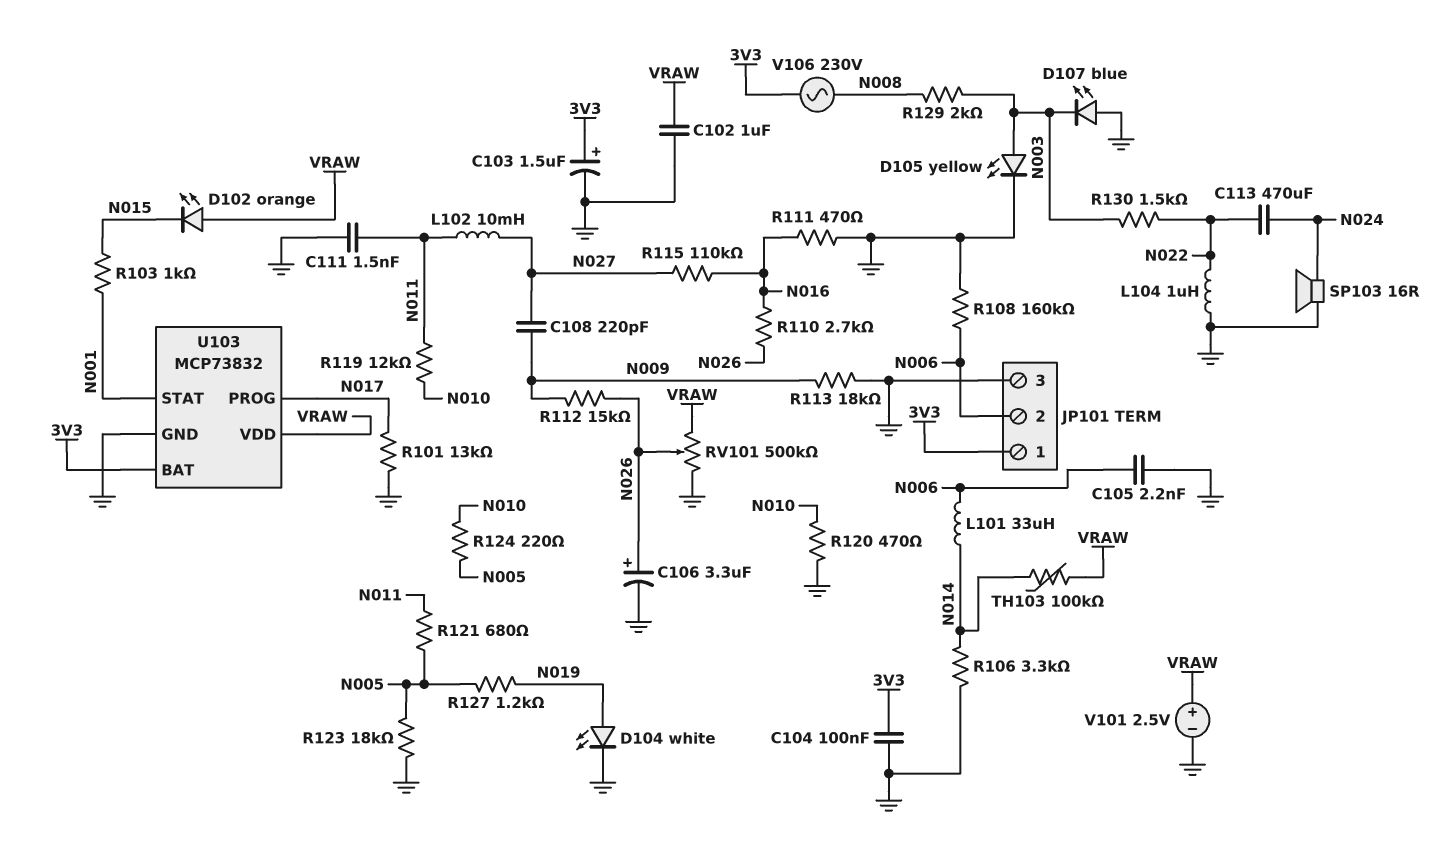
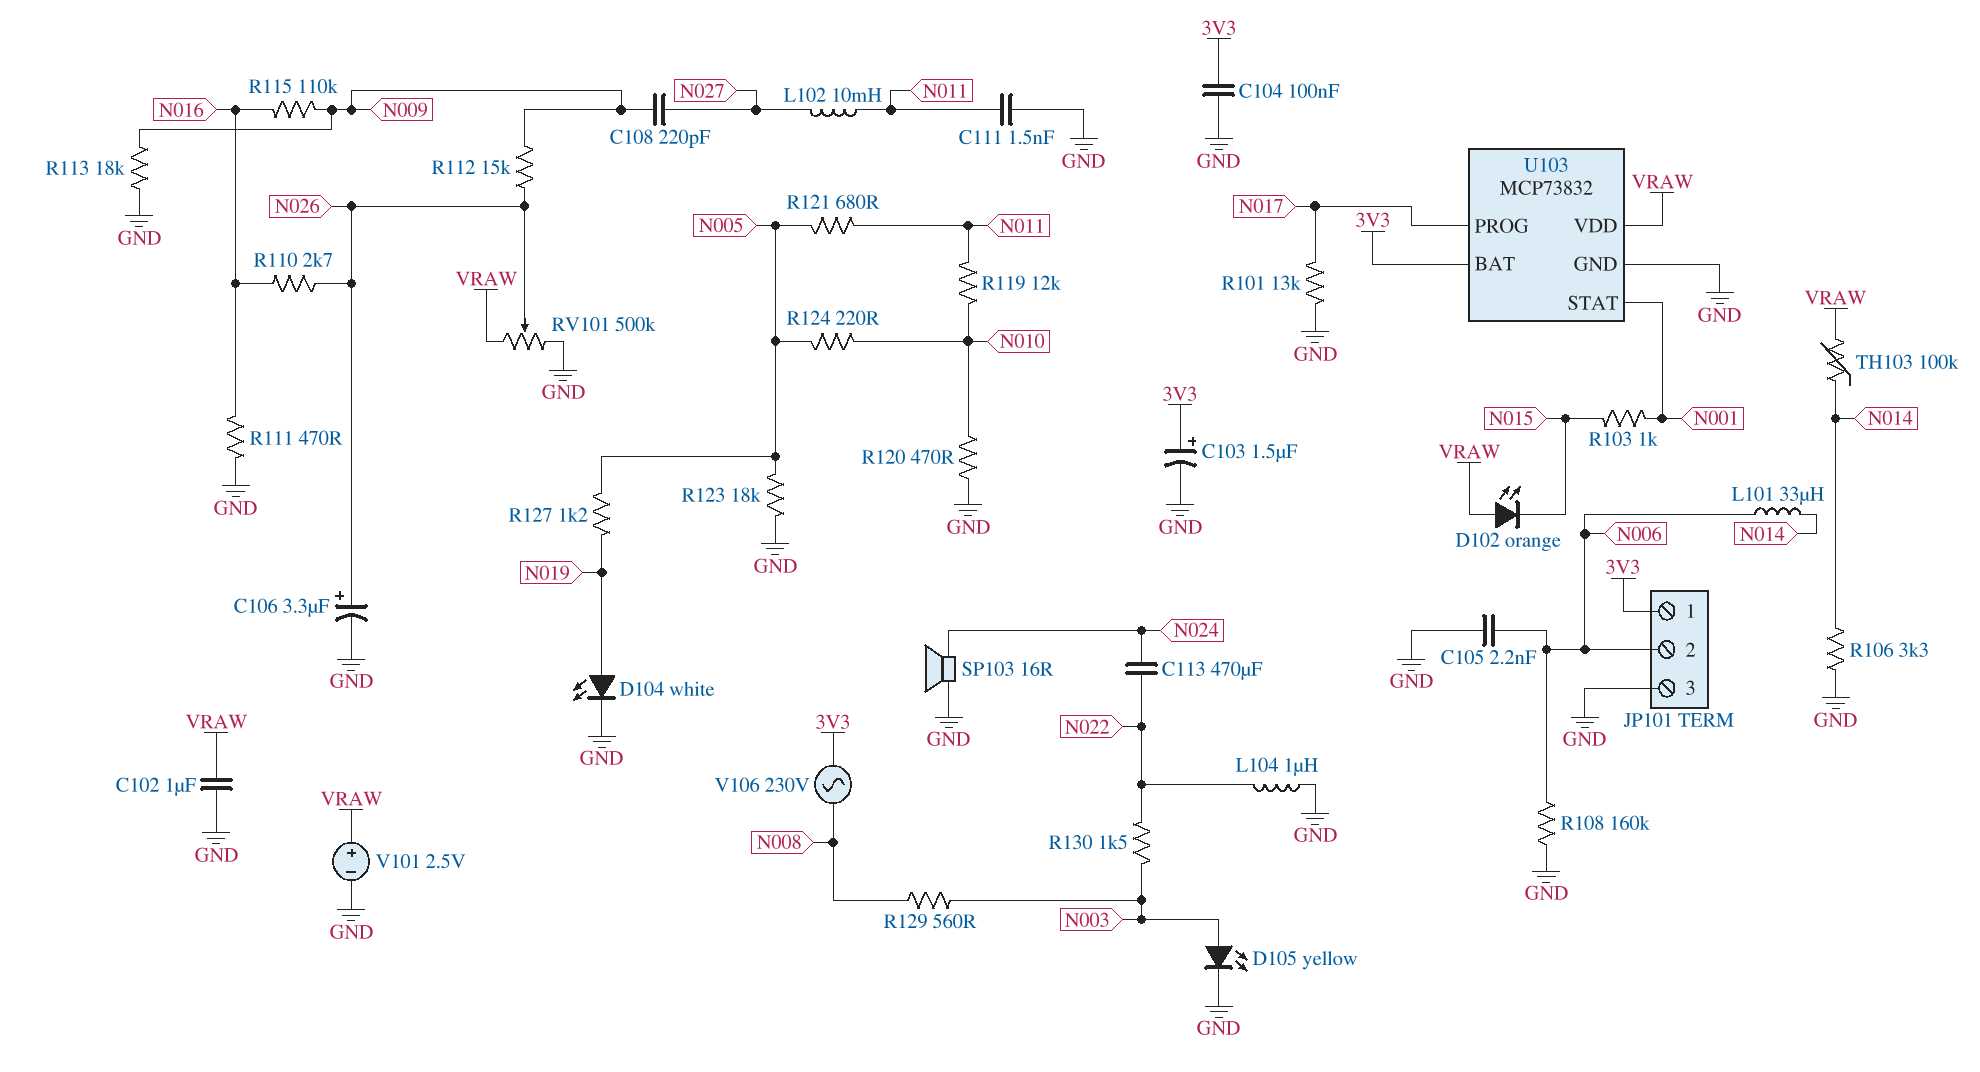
D107: LED blue (A GND, K N003) -> none
R115: 110k (N016, N027) -> 110k (N009, N016)
R129: 2k (N003, N008) -> 560 (N003, N008)

